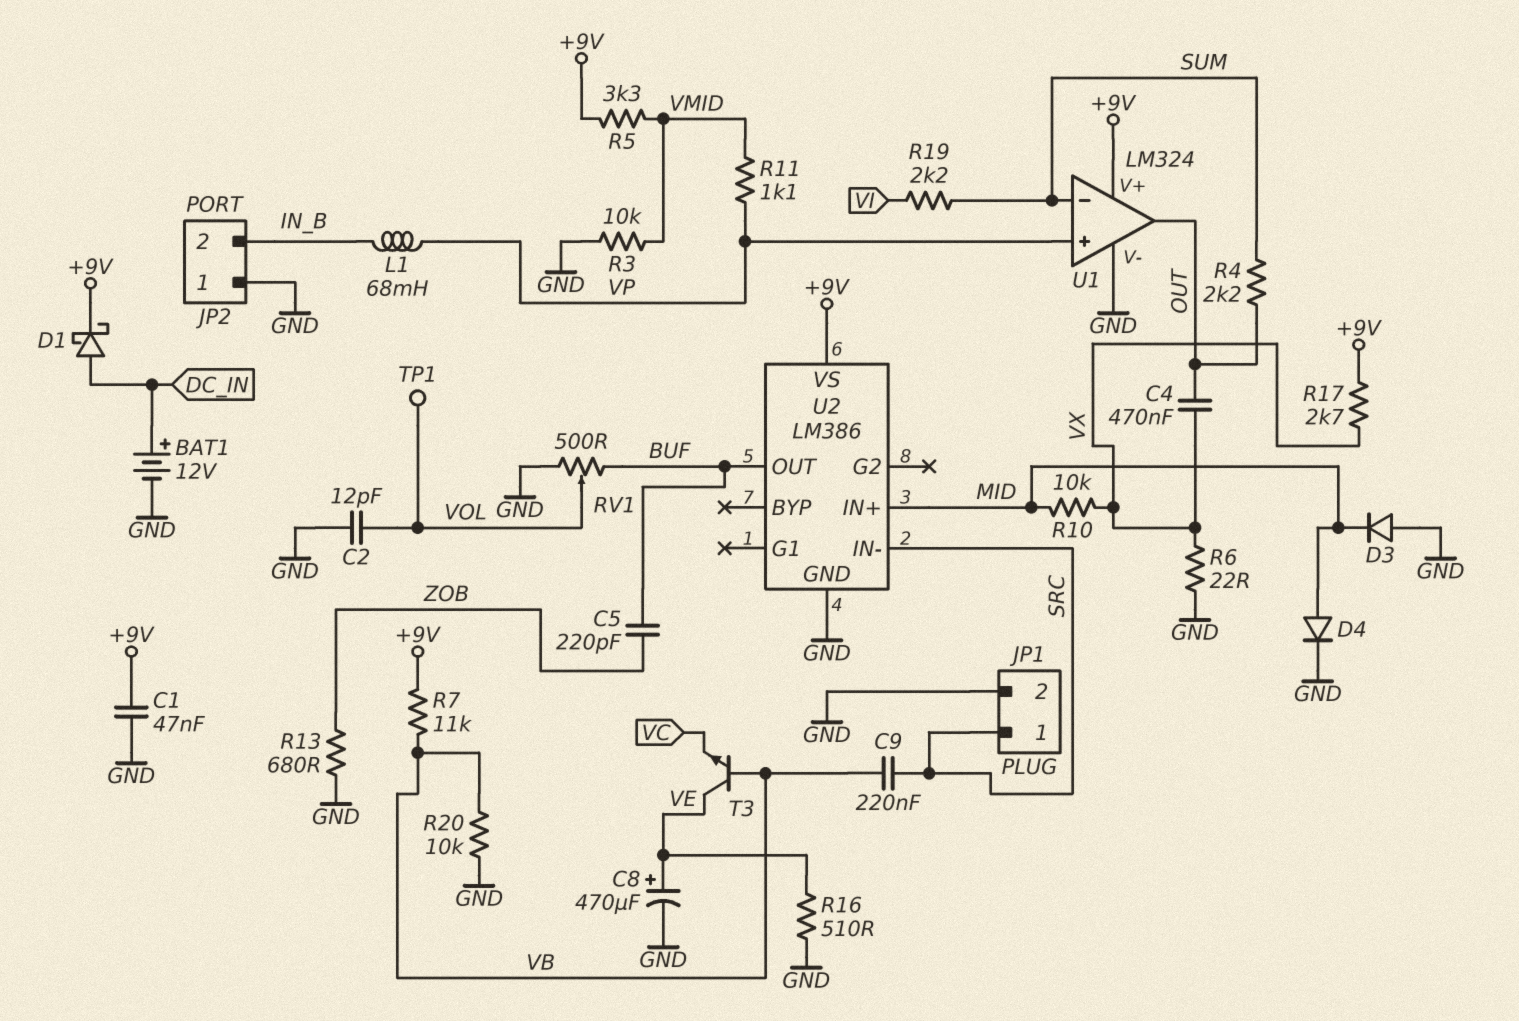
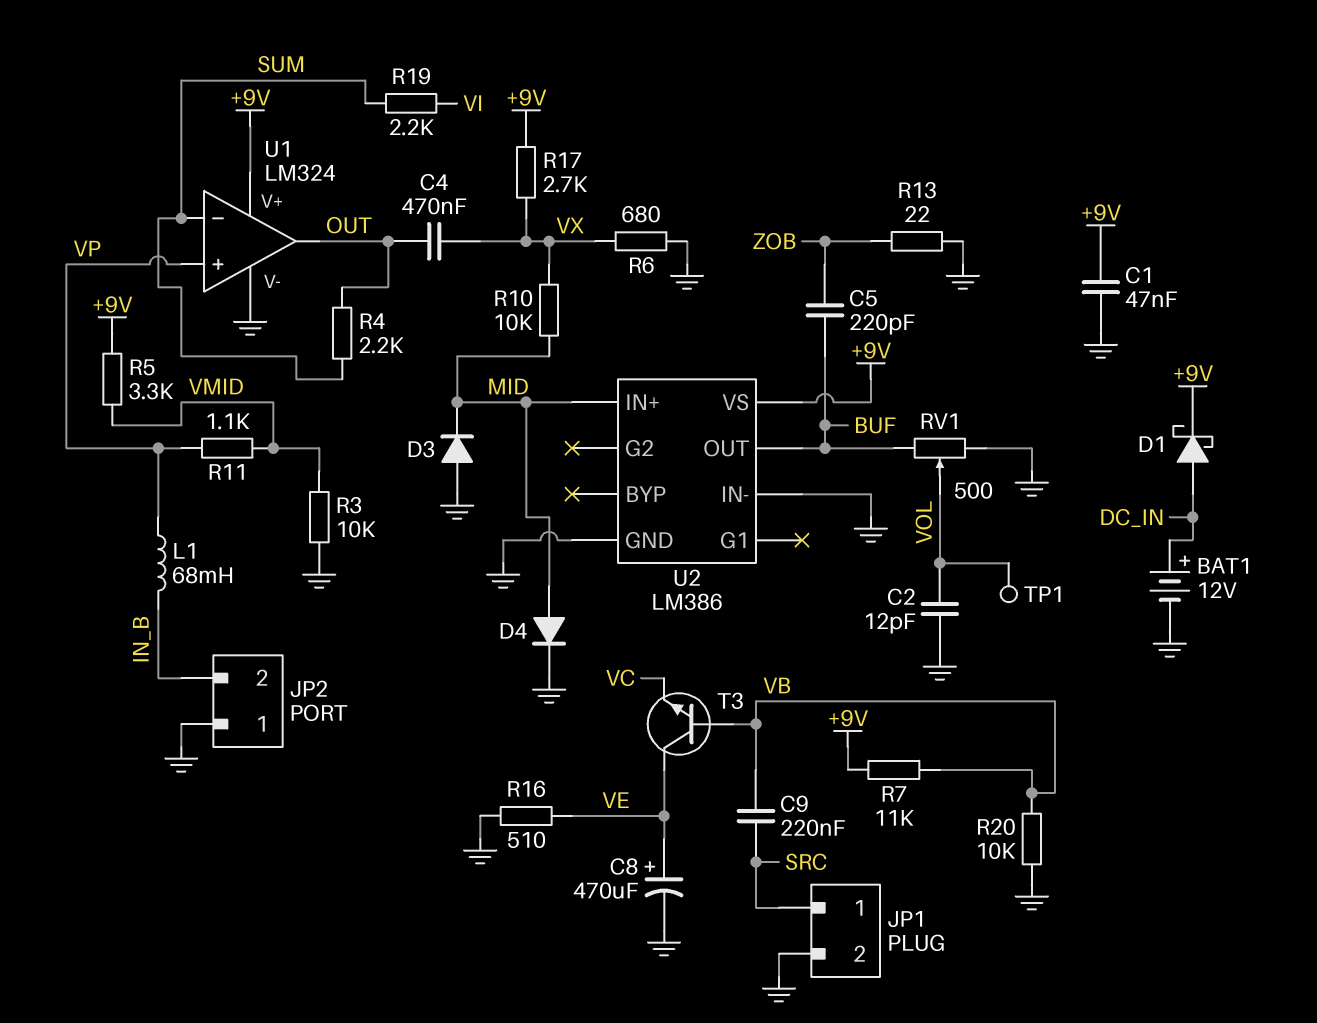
R6: 22 (GND, VX) -> 680 (GND, VX)
R13: 680 (GND, ZOB) -> 22 (GND, ZOB)
U2 pin IN-: SRC -> GND

